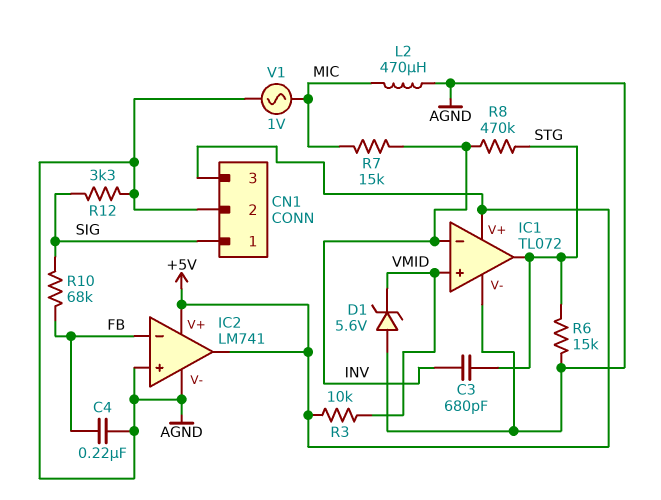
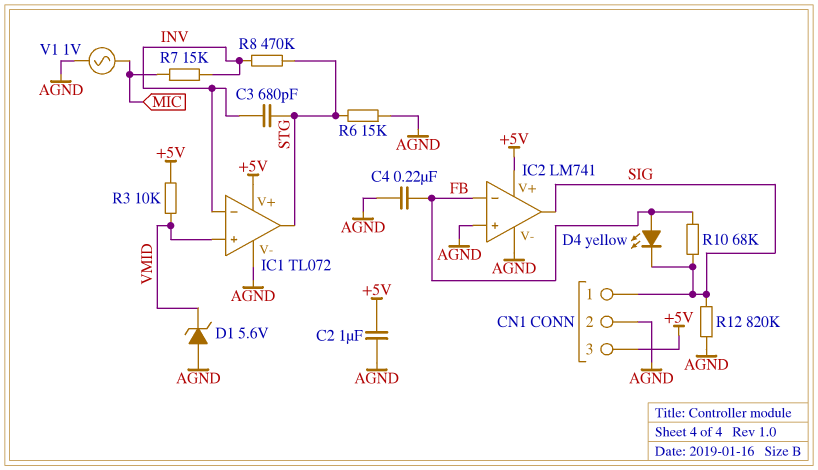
C2: none -> 1uF (+5V, AGND)
D4: none -> LED yellow (A FB, K SIG)
IC2 pin out: +5V -> SIG
L2: 470uH (AGND, MIC) -> none
R12: 3.3k (AGND, SIG) -> 820k (AGND, SIG)

